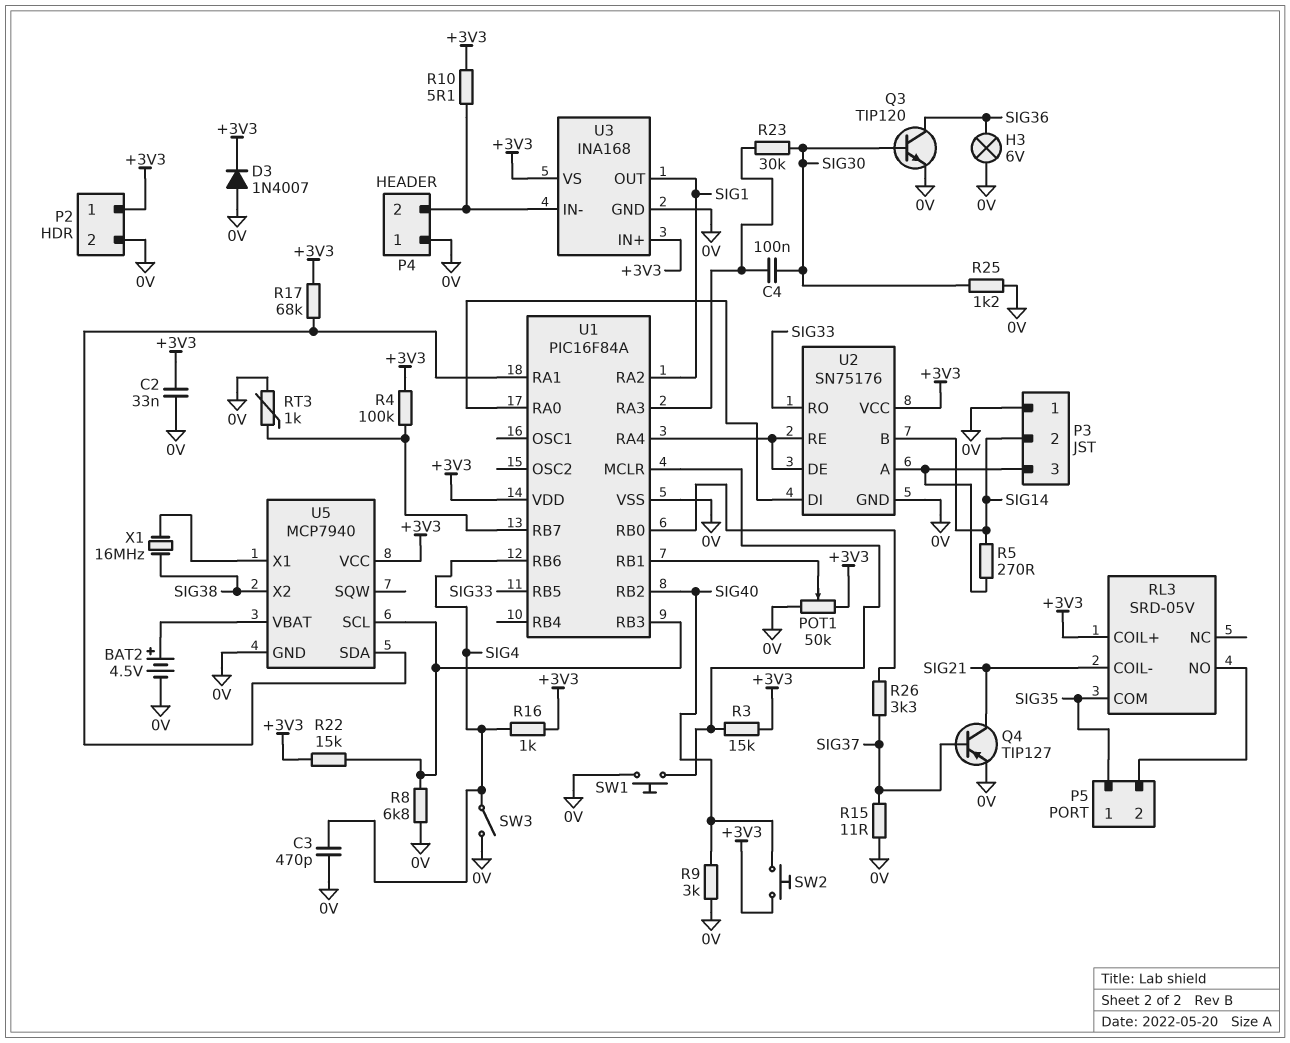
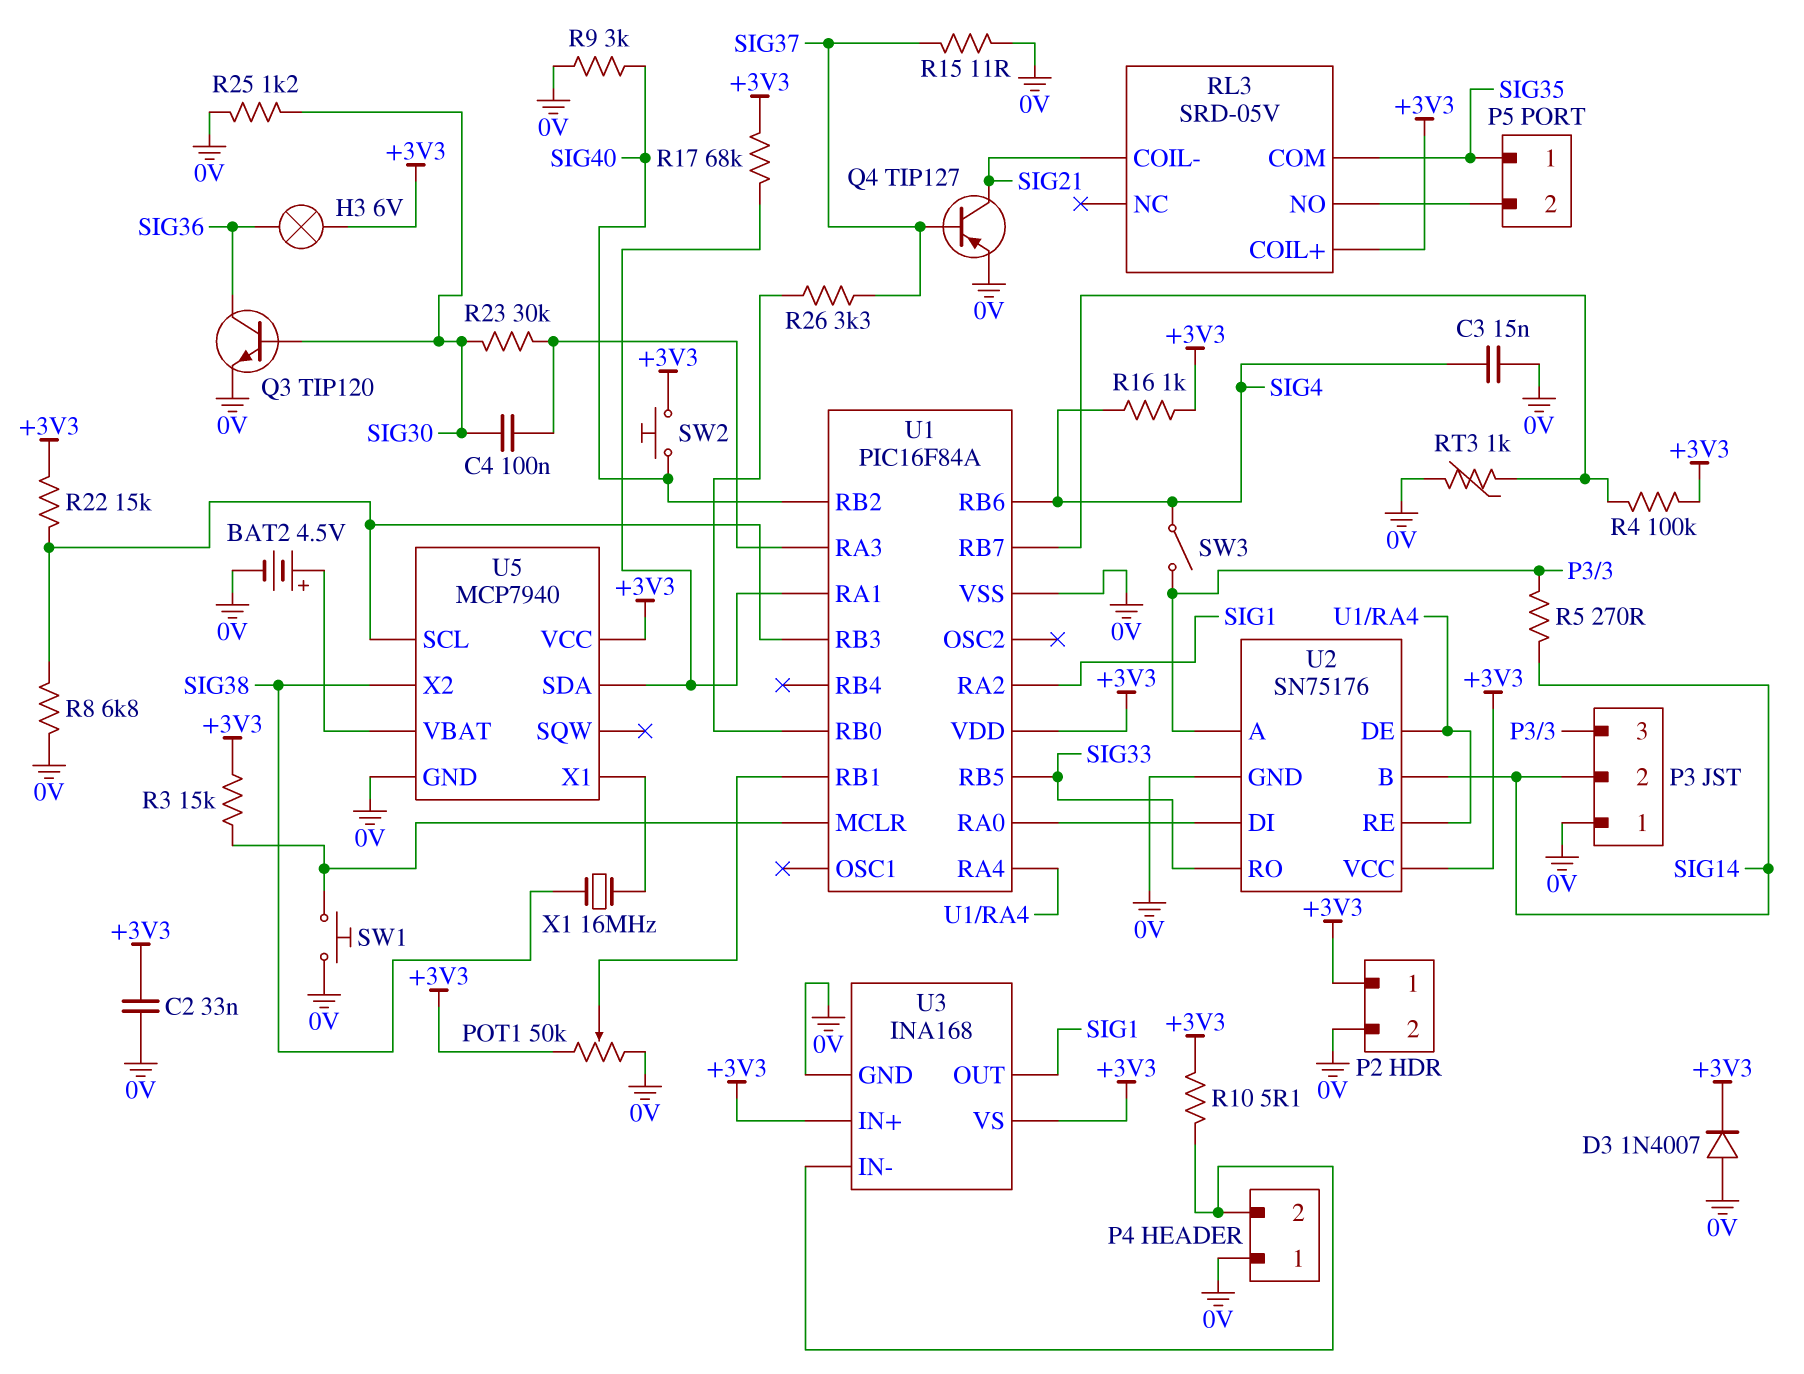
C3: 470pF (0V, SIG4) -> 15nF (0V, SIG4)
H3: lamp 6V (0V, SIG36) -> lamp 6V (+3V3, SIG36)
SW3: switch (0V, SIG4) -> switch (P3/3, SIG4)

